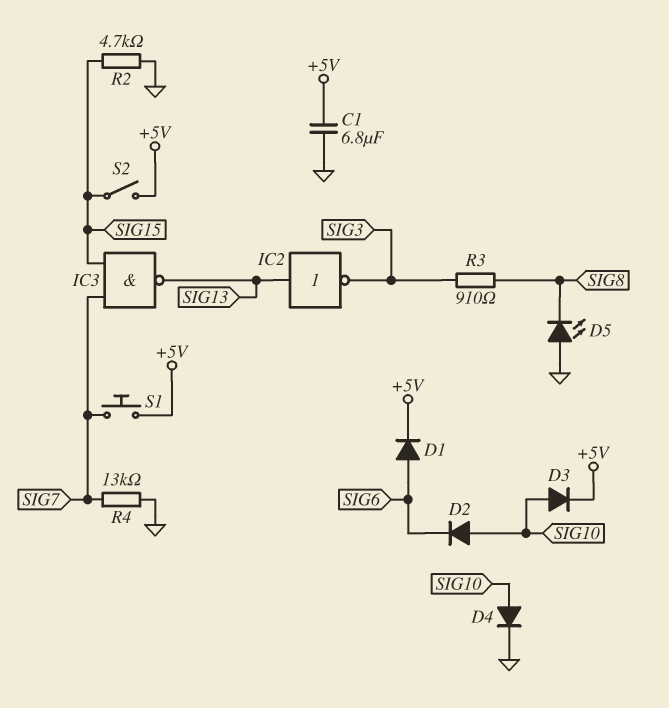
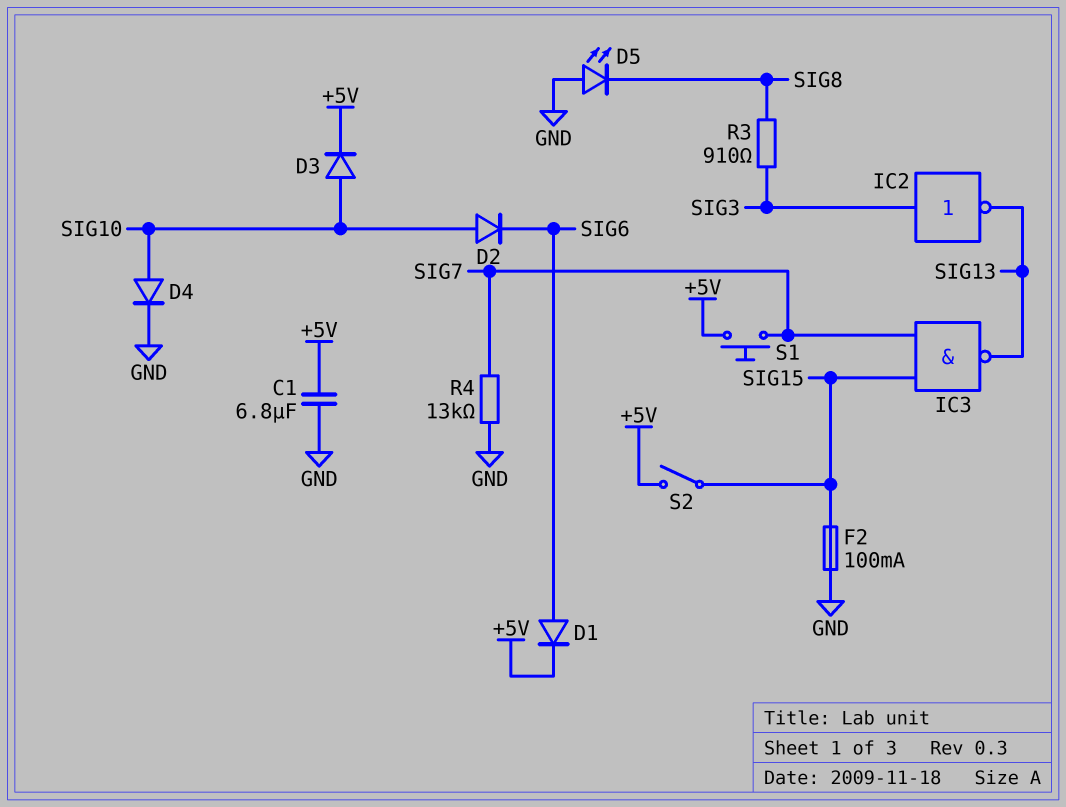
F2: none -> 100mA (GND, SIG15)
IC2: NOT (in SIG13, out SIG3) -> NOT (in SIG3, out SIG13)
R2: 4.7k (GND, SIG15) -> none

